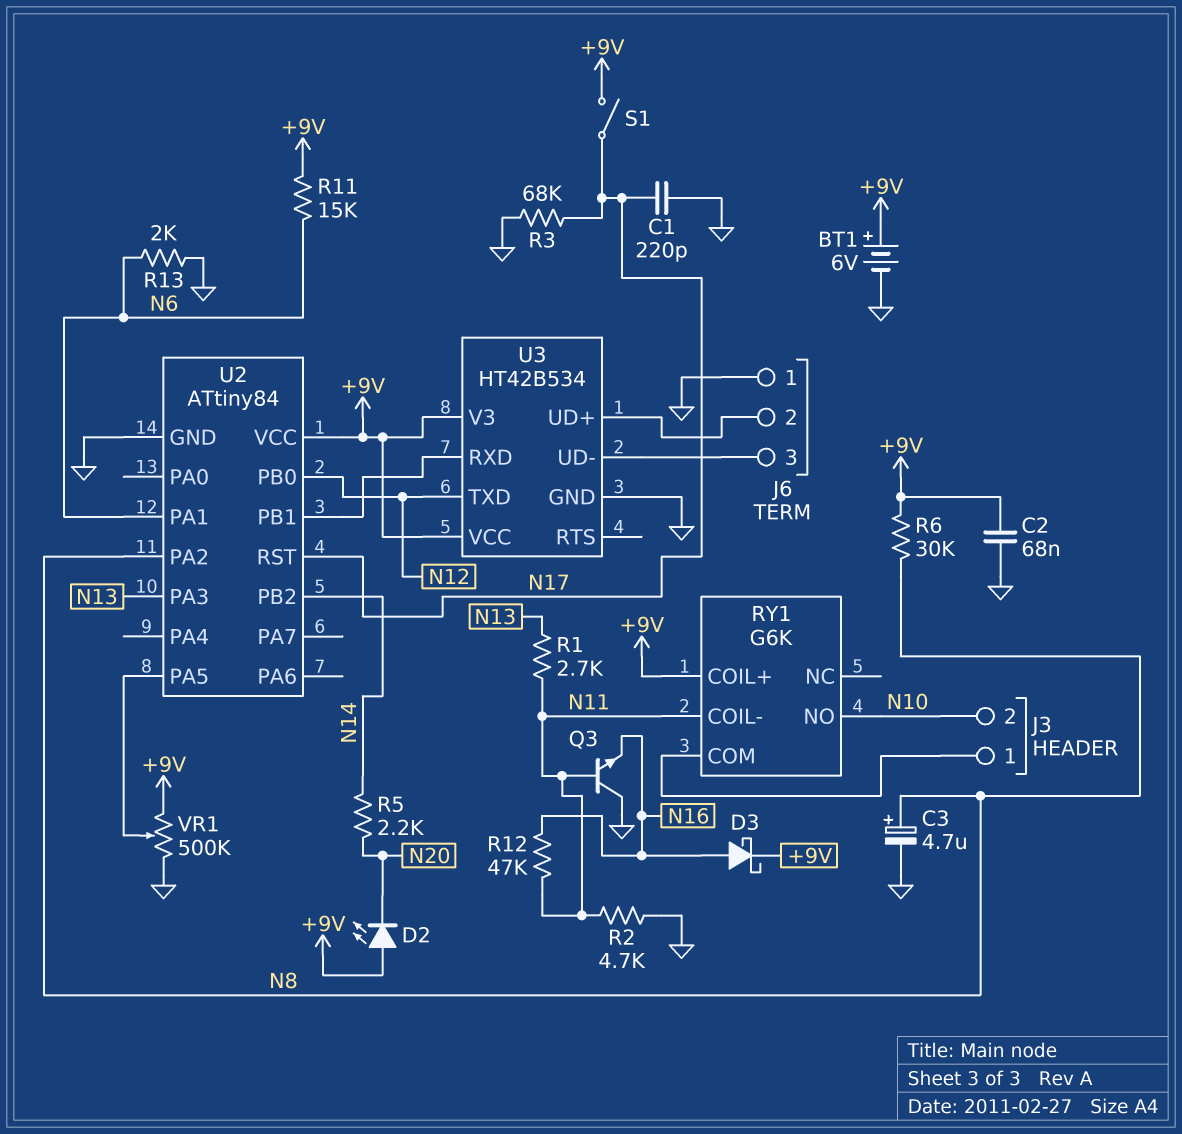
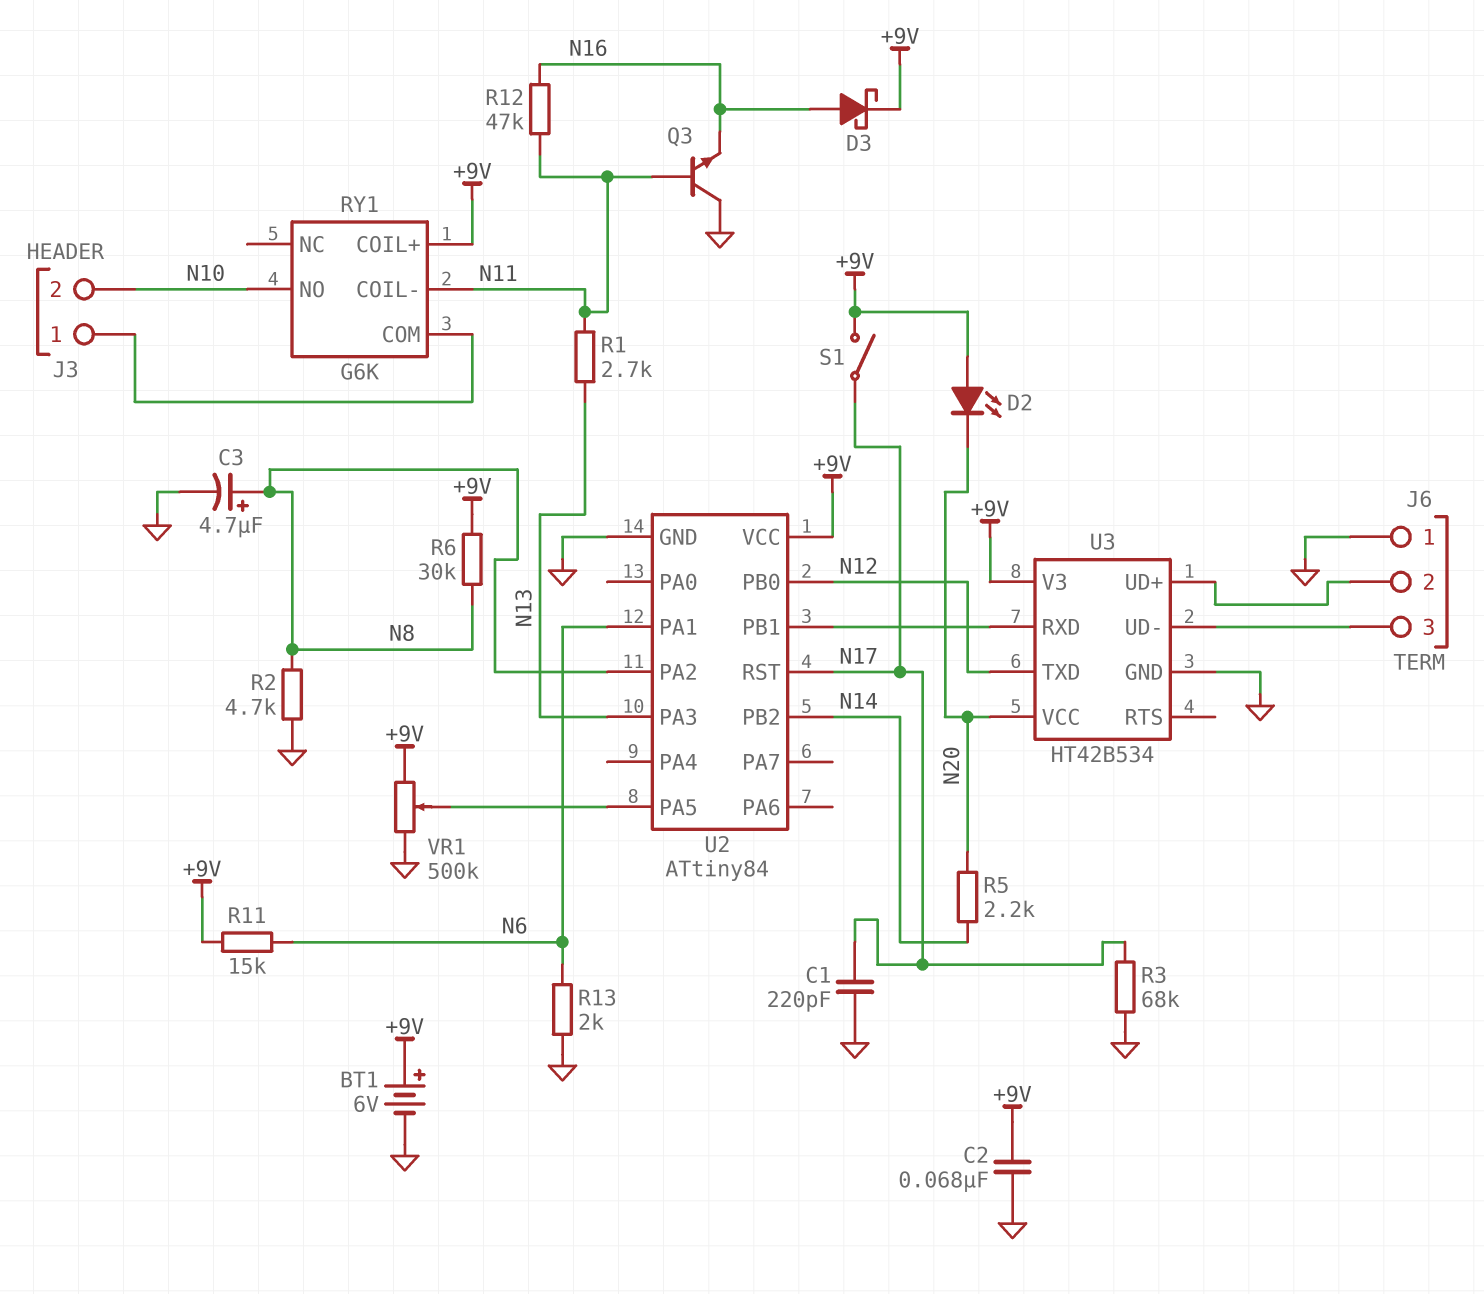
R2: 4.7k (GND, N11) -> 4.7k (GND, N8)
U3 pin VCC: +9V -> N20

